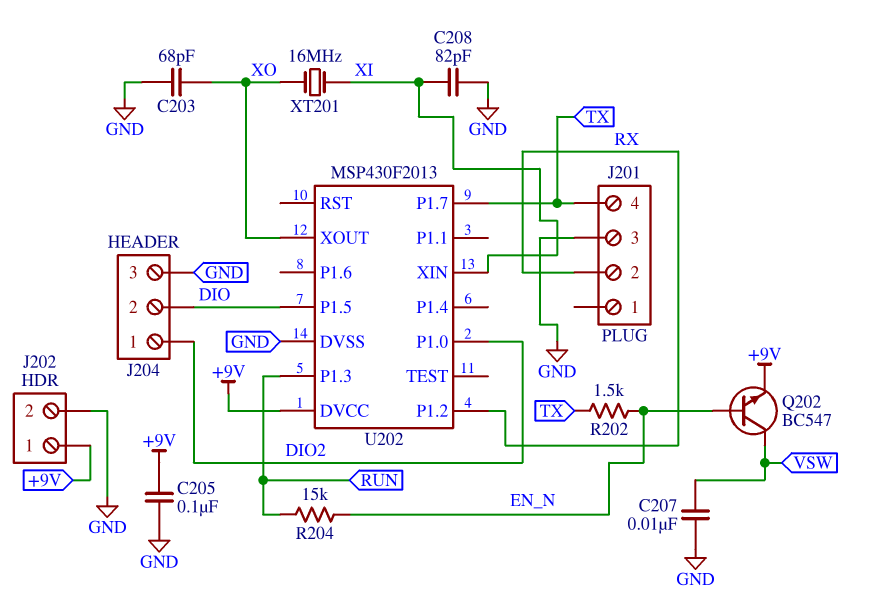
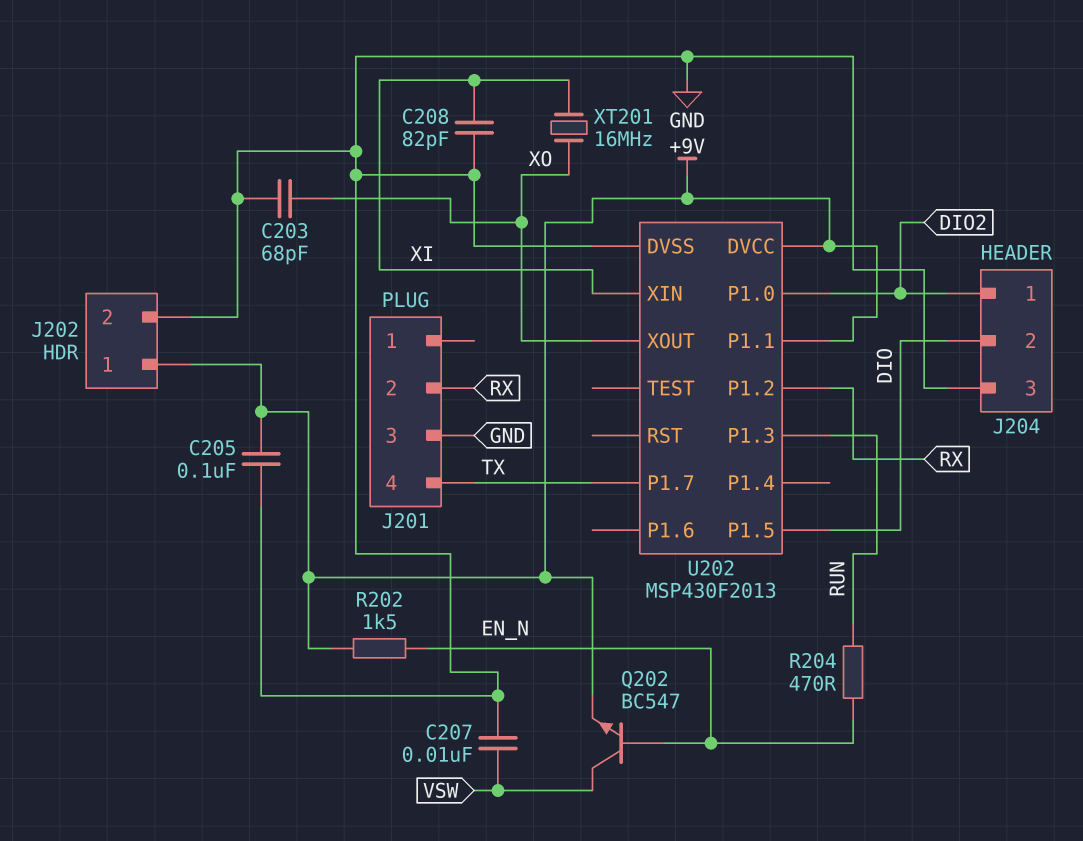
R202: 1.5k (EN_N, TX) -> 1.5k (+9V, EN_N)
R204: 15k (EN_N, RUN) -> 470 (EN_N, RUN)
U202 pin P1.1: none -> +9V

